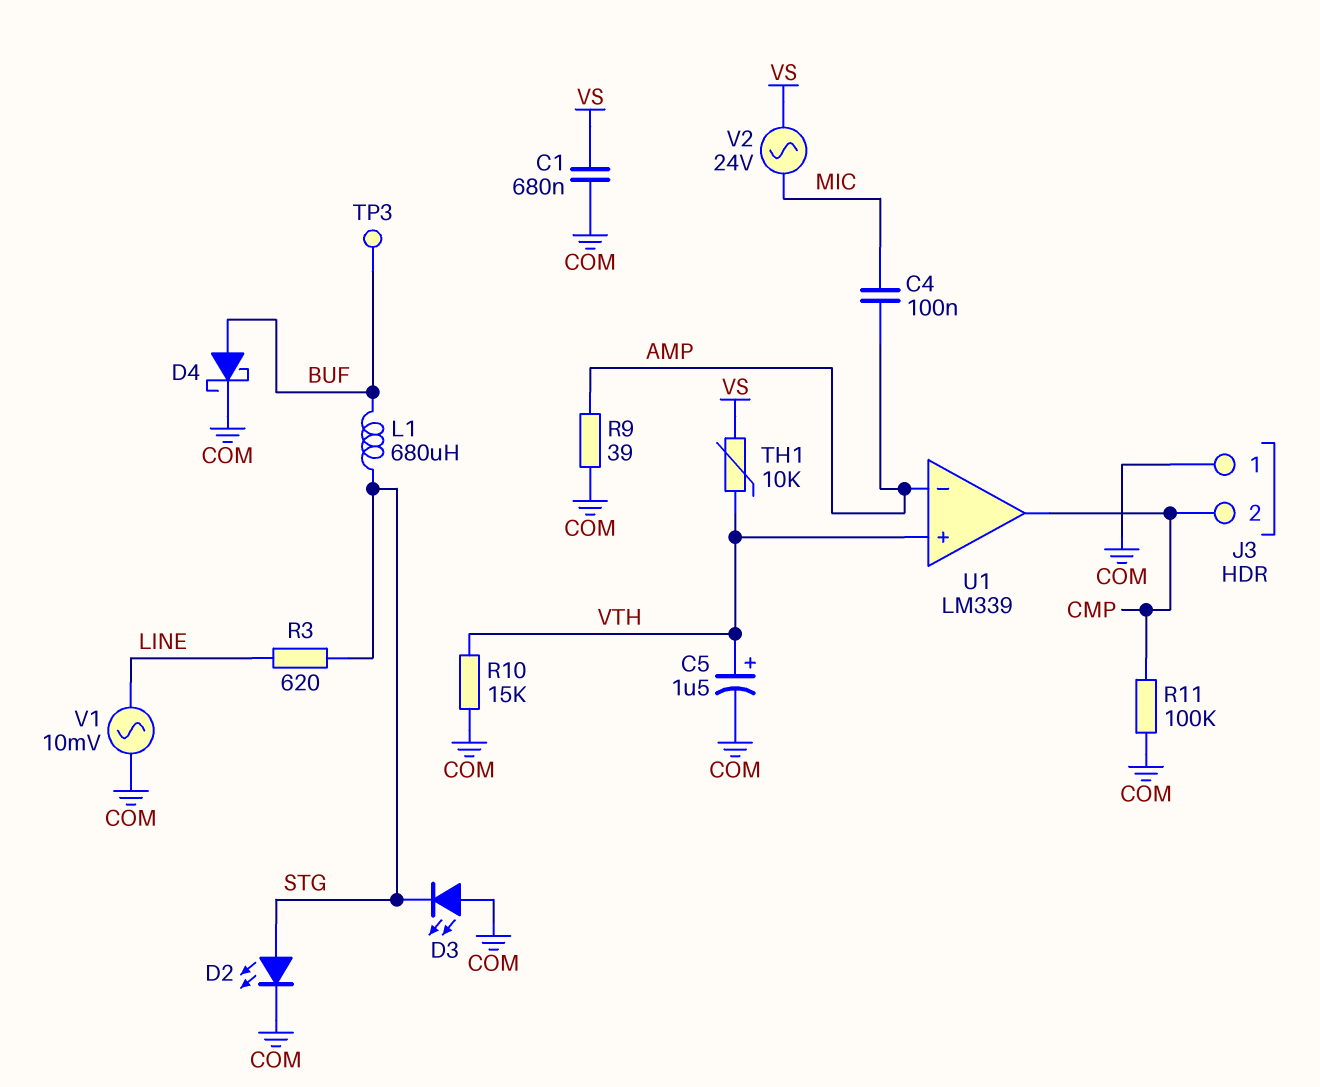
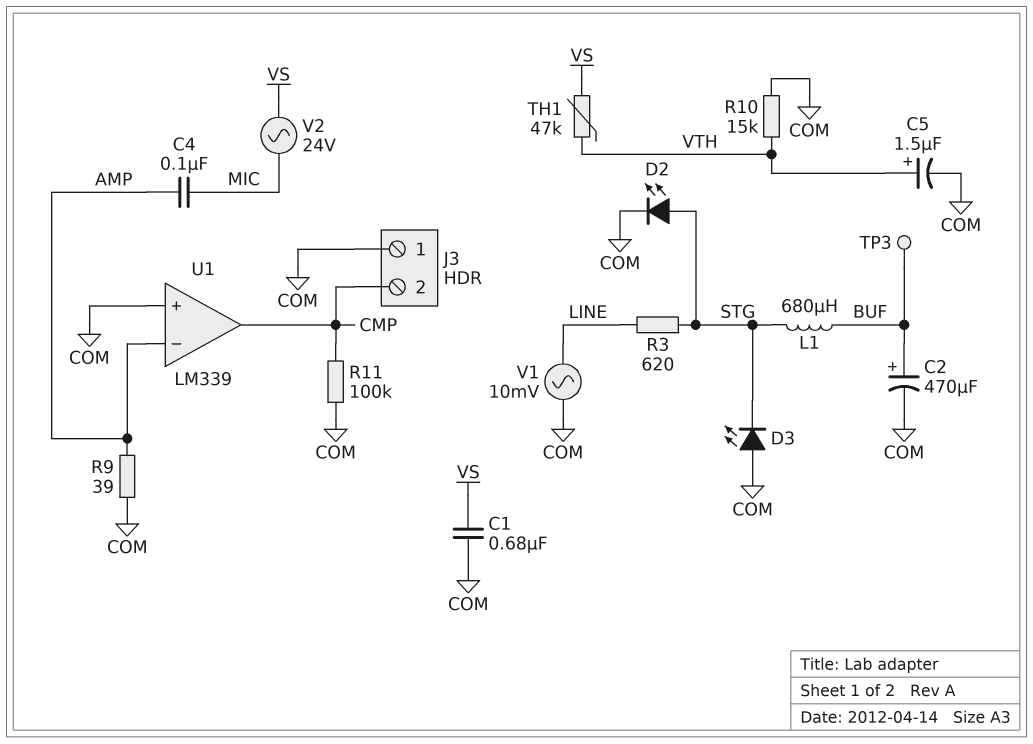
C2: none -> 470uF (plus BUF, minus COM)
D4: schottky (A BUF, K COM) -> none
TH1: 10k (VS, VTH) -> 47k (VS, VTH)
U1 pin in+: VTH -> COM

